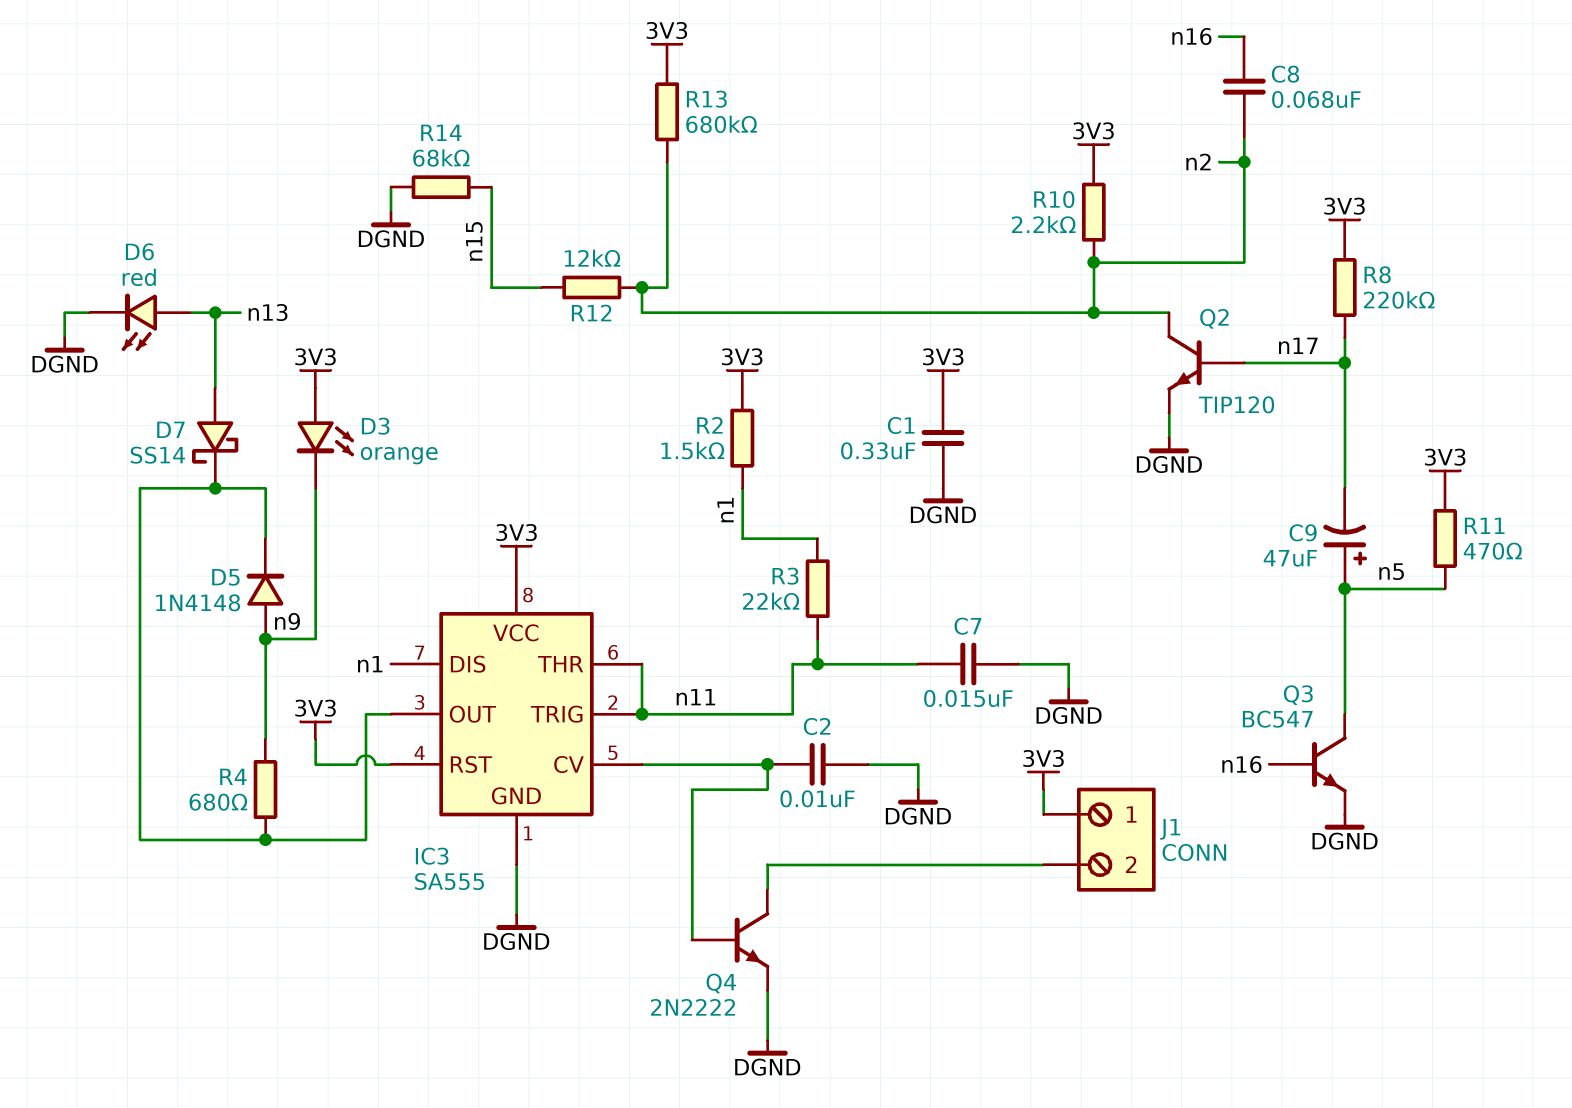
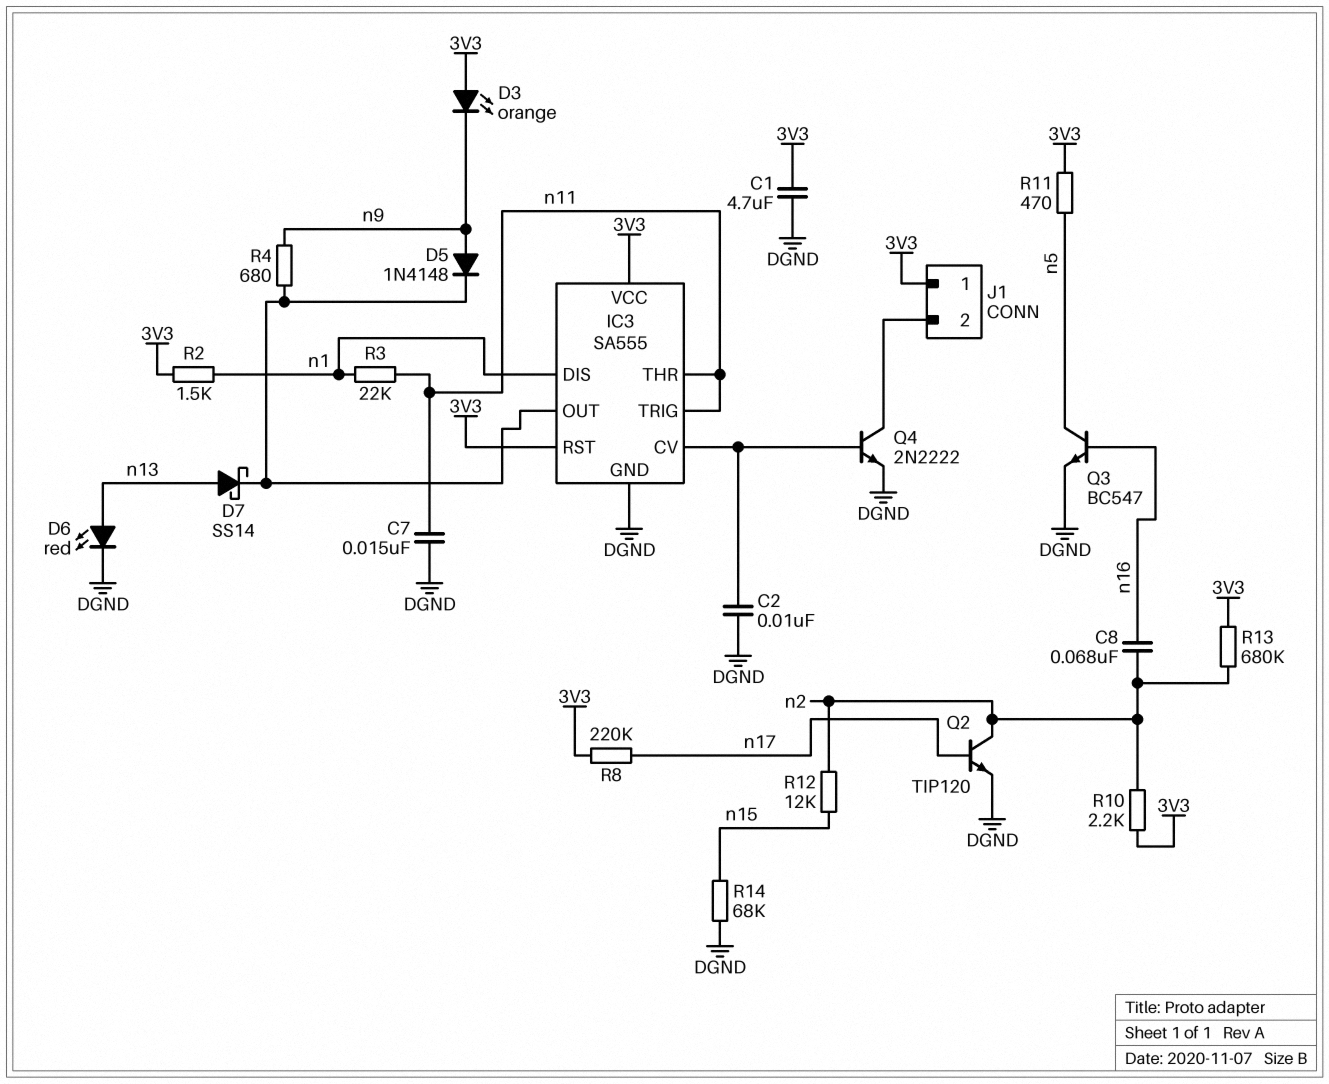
C1: 330nF (3V3, DGND) -> 4.7uF (3V3, DGND)
C9: 47uF (plus n5, minus n17) -> none

